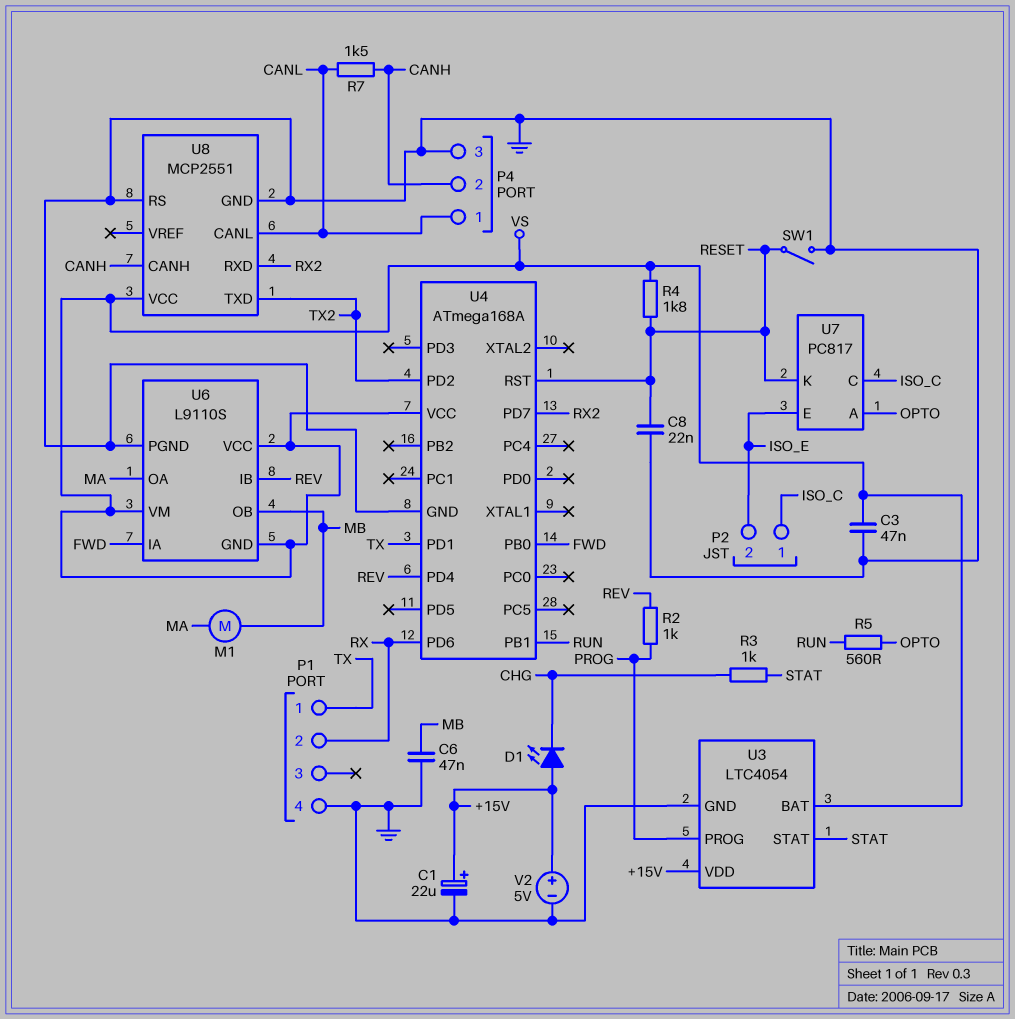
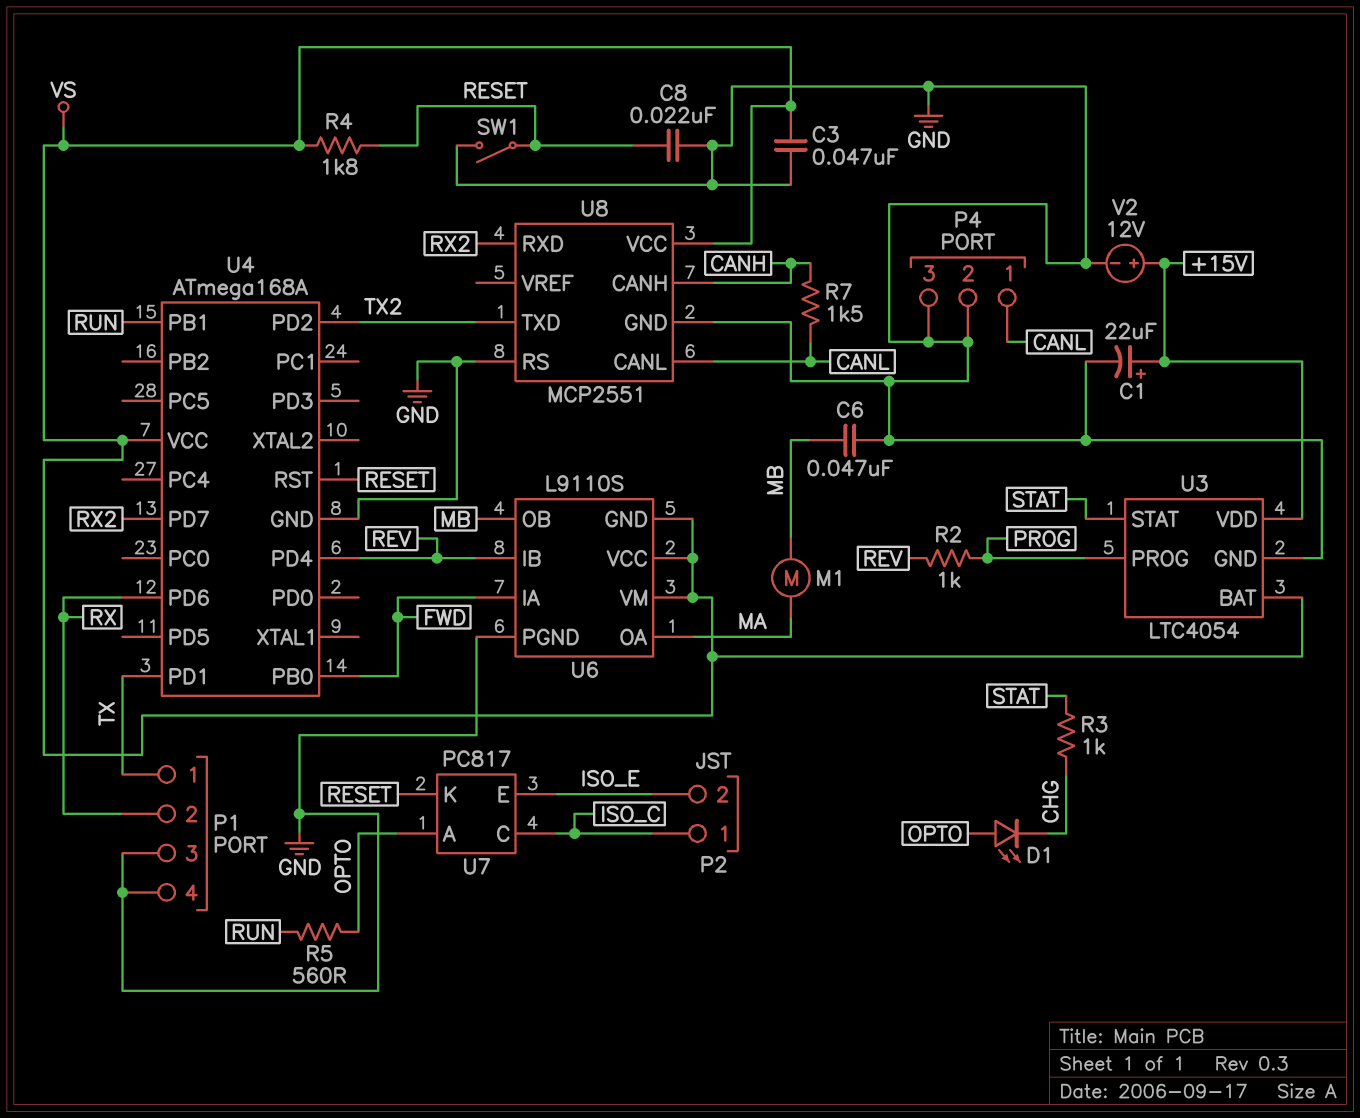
D1: LED (A +15V, K CHG) -> LED (A OPTO, K CHG)
P1 pin 3: none -> GND
P4 pin 2: CANH -> GND
V2: 5V (plus +15V, minus GND) -> 12V (plus +15V, minus GND)

